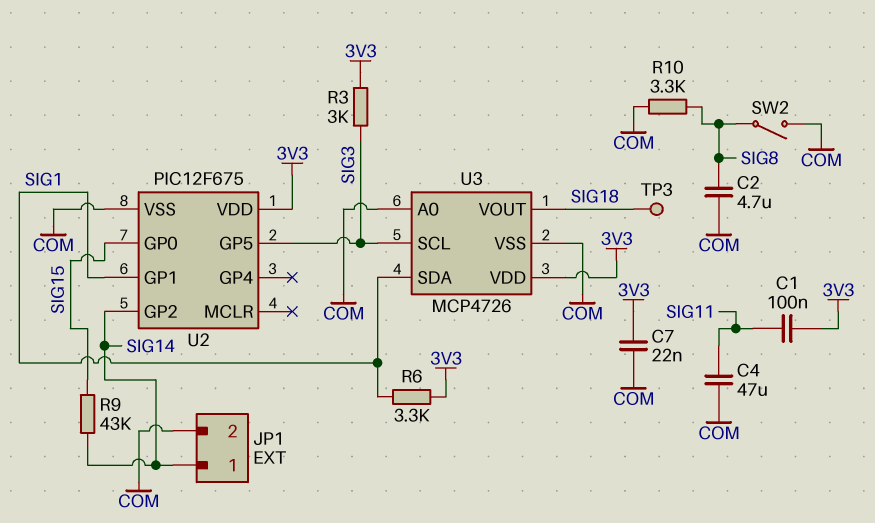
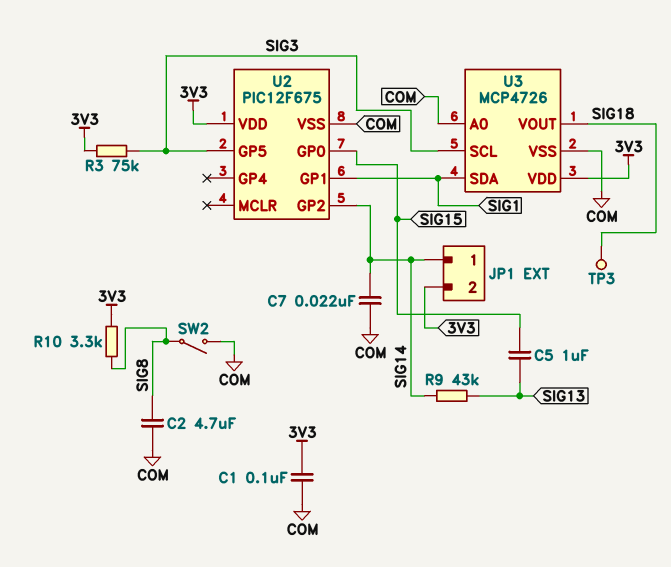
C1: 100nF (3V3, SIG11) -> 100nF (3V3, COM)
C4: 47uF (COM, SIG11) -> none
C5: none -> 1uF (SIG13, SIG15)
C7: 22nF (3V3, COM) -> 22nF (COM, SIG14)
JP1 pin 2: COM -> 3V3
R3: 3k (3V3, SIG3) -> 75k (3V3, SIG3)
R6: 3.3k (3V3, SIG1) -> none
R9: 43k (SIG14, SIG15) -> 43k (SIG13, SIG14)
R10: 3.3k (COM, SIG8) -> 3.3k (3V3, SIG8)

